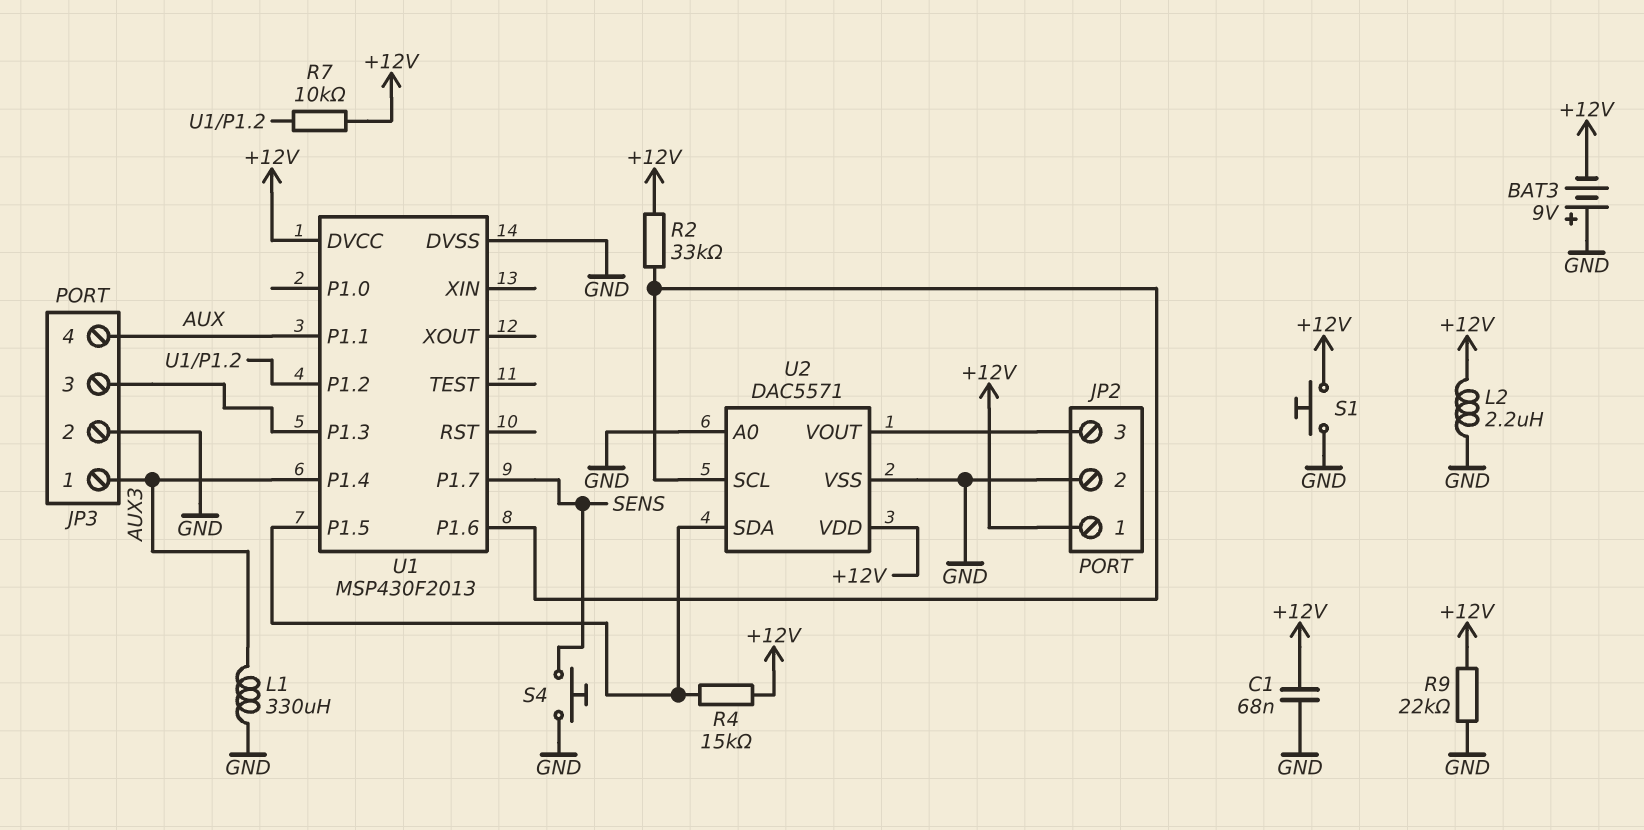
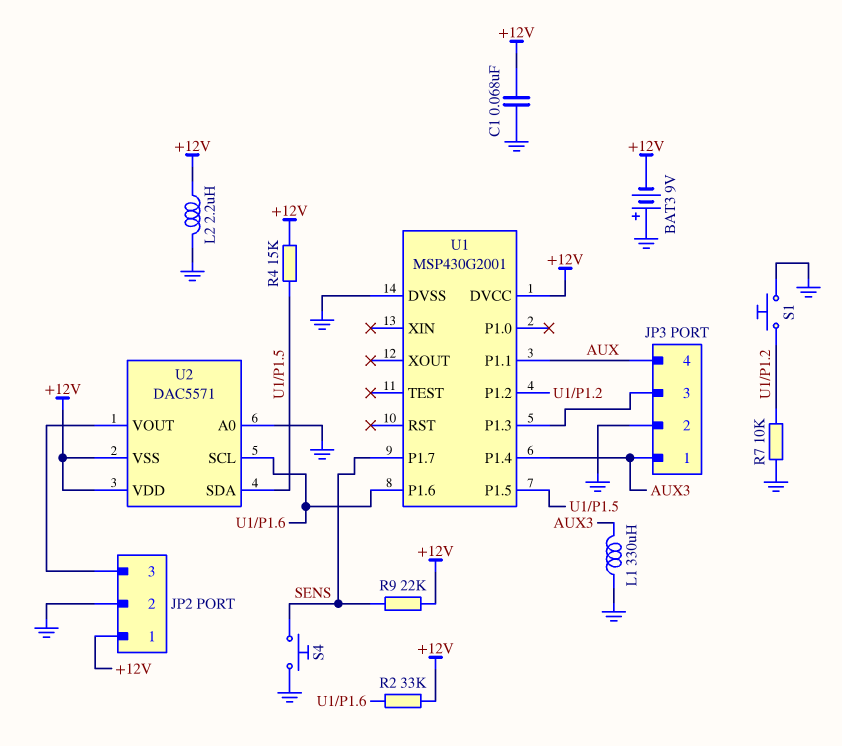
R7: 10k (+12V, U1/P1.2) -> 10k (GND, U1/P1.2)
R9: 22k (+12V, GND) -> 22k (+12V, SENS)
S1: button (+12V, GND) -> button (GND, U1/P1.2)
U1: MSP430F2013 -> MSP430G2001
U2 pin VSS: GND -> +12V

